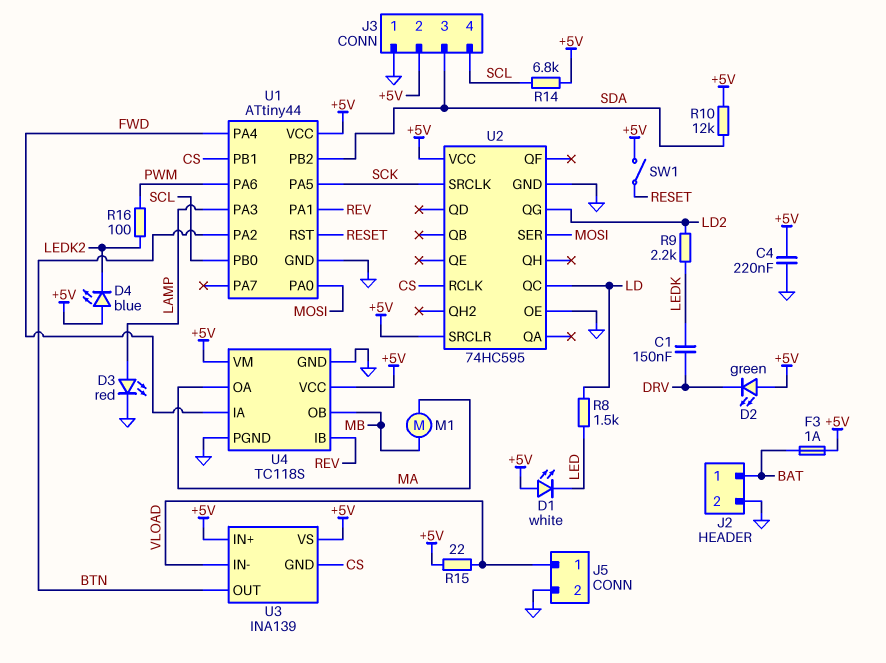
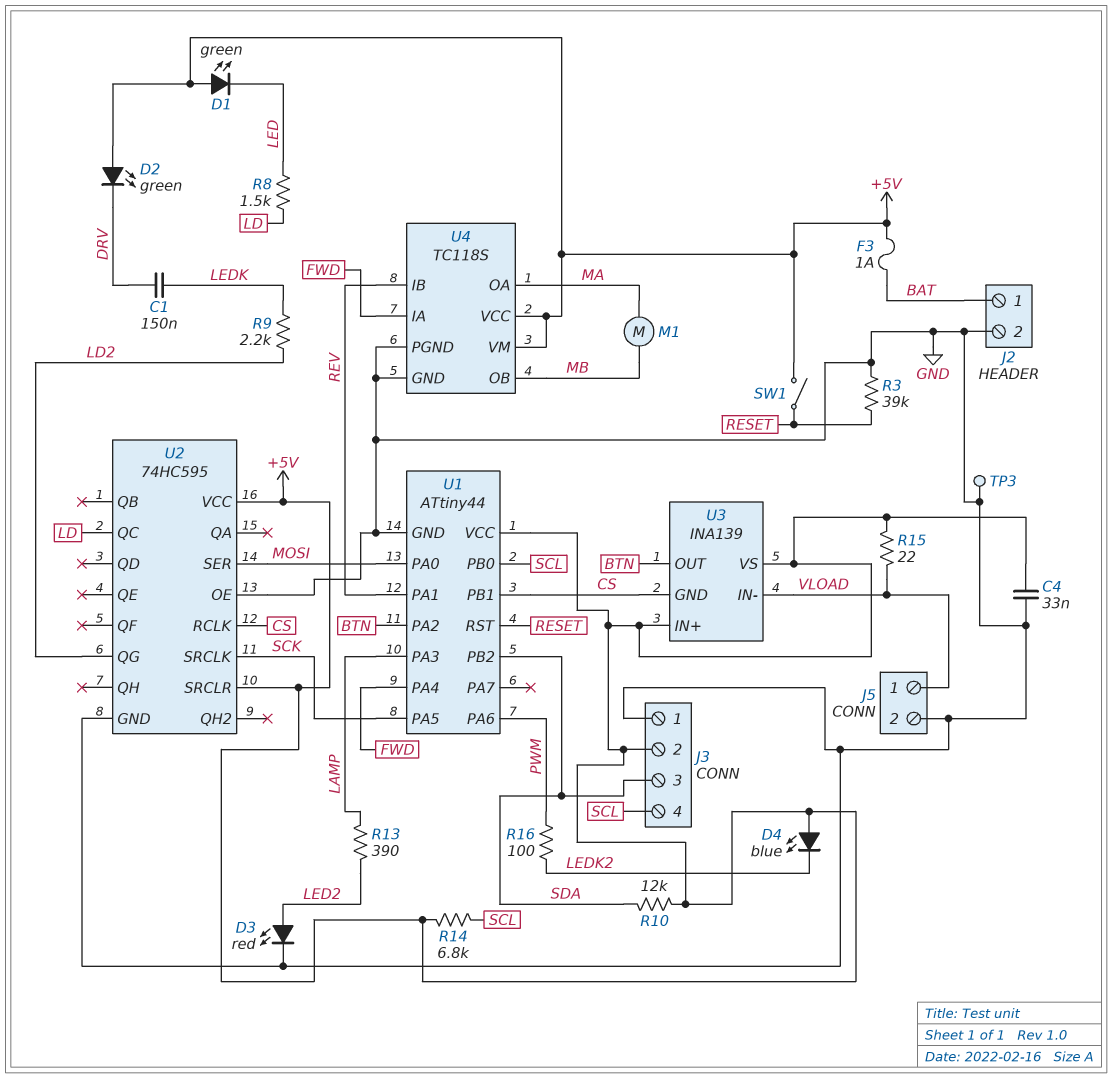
C4: 220nF (+5V, GND) -> 33nF (+5V, GND)
D1: LED white (A +5V, K LED) -> LED green (A +5V, K LED)
D3: LED red (A LAMP, K GND) -> LED red (A LED2, K GND)
R3: none -> 39k (GND, RESET)
R13: none -> 390 (LAMP, LED2)
TP3: none -> test point (GND)

